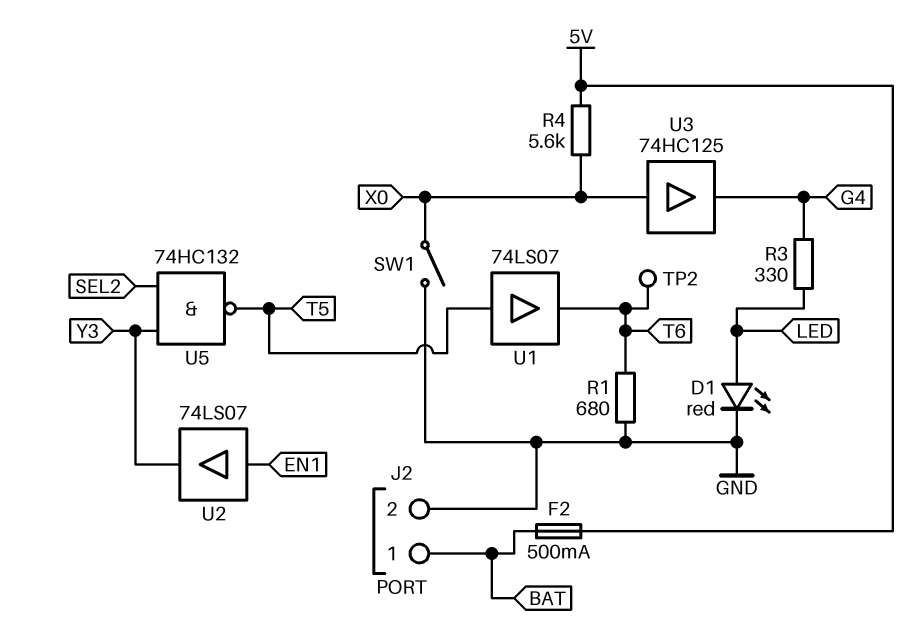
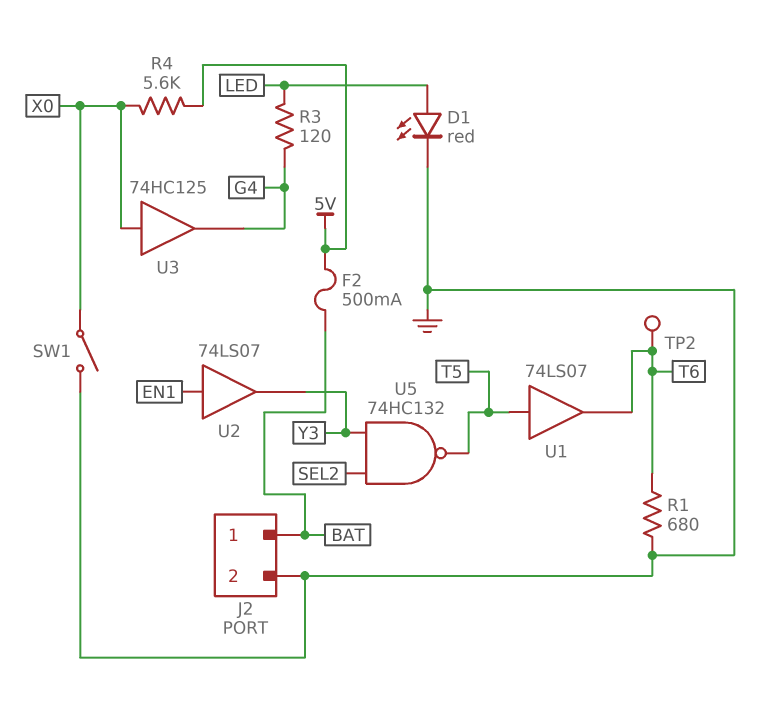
R3: 330 (G4, LED) -> 120 (G4, LED)

